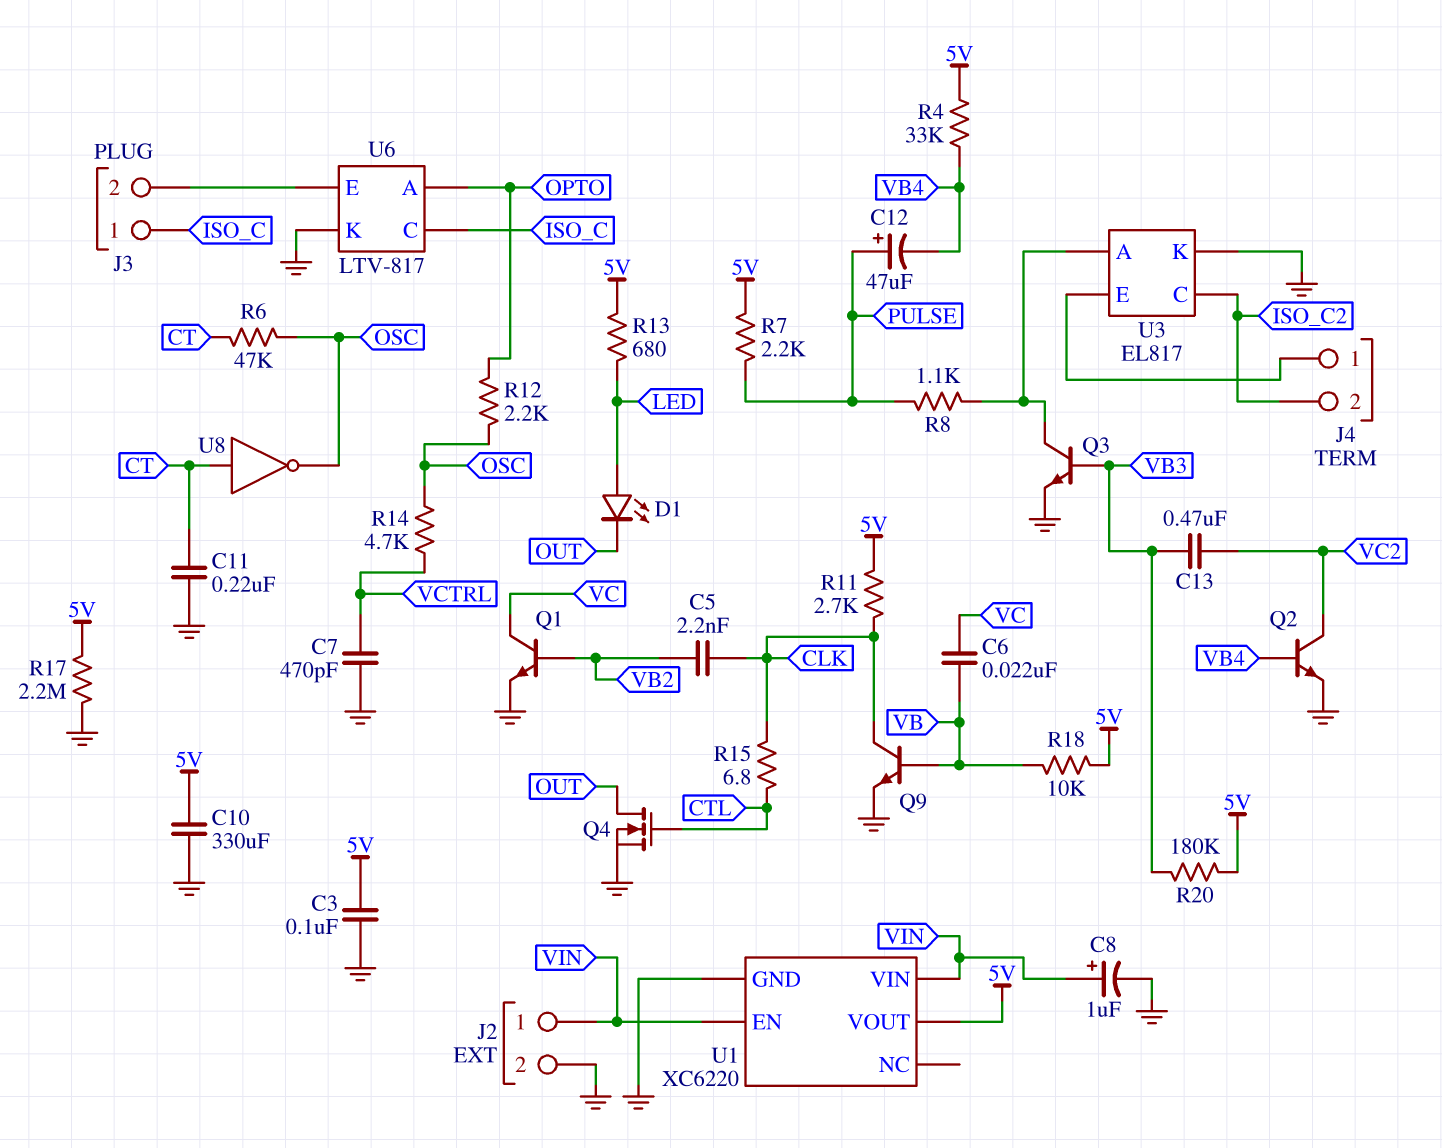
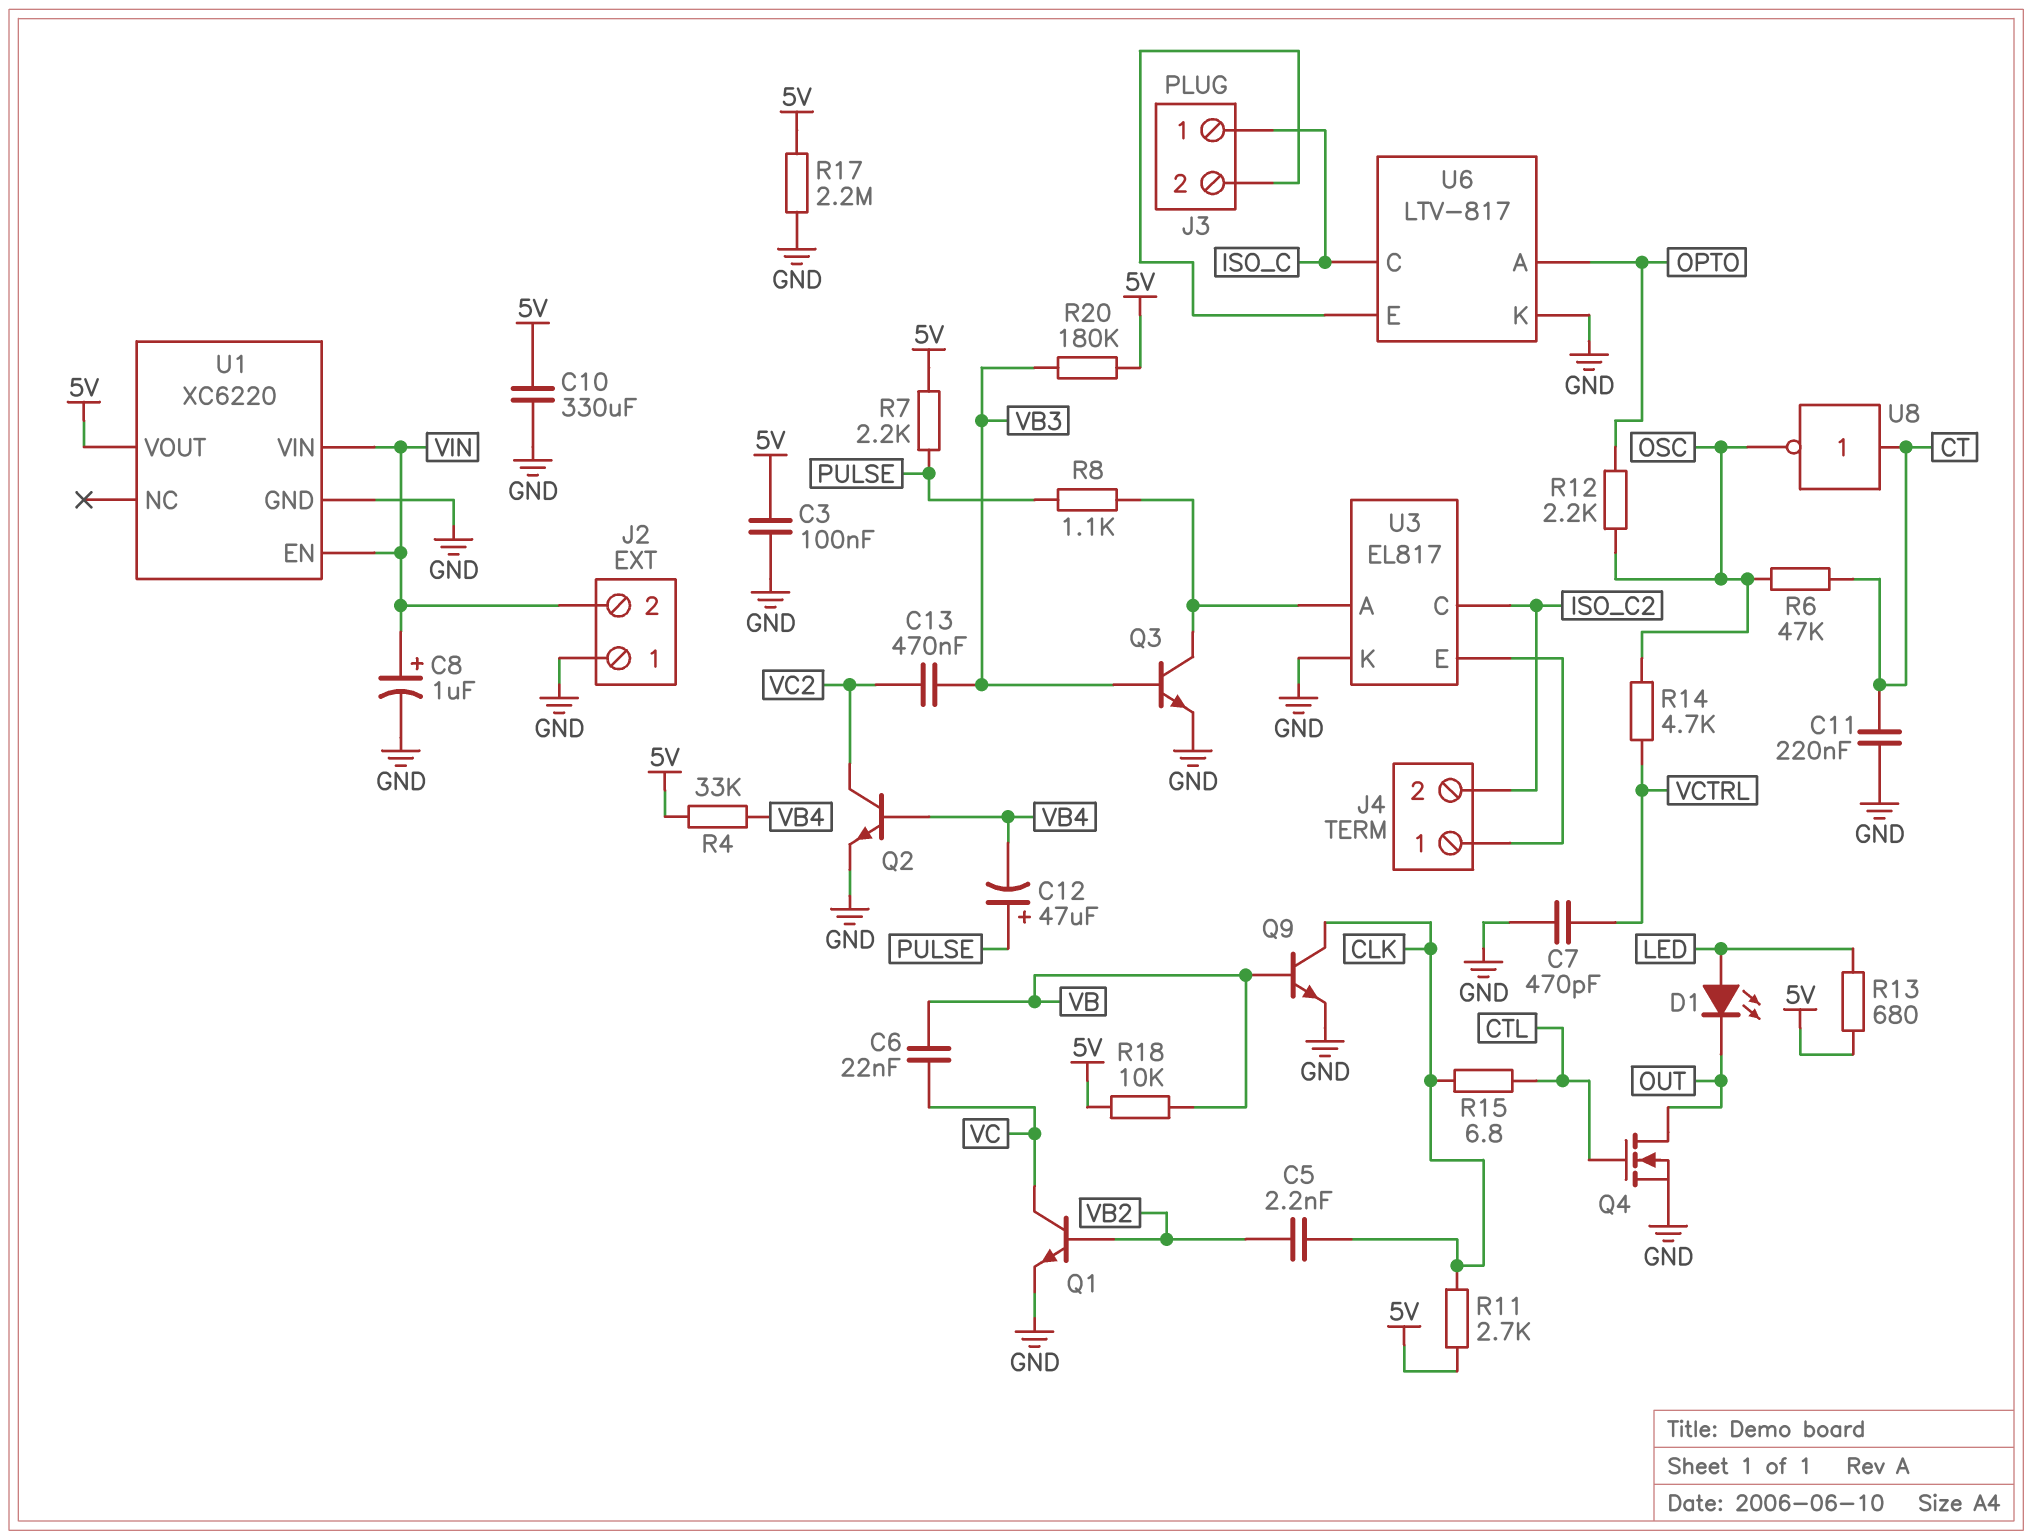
J2 pin 1: VIN -> GND
J2 pin 2: GND -> VIN

